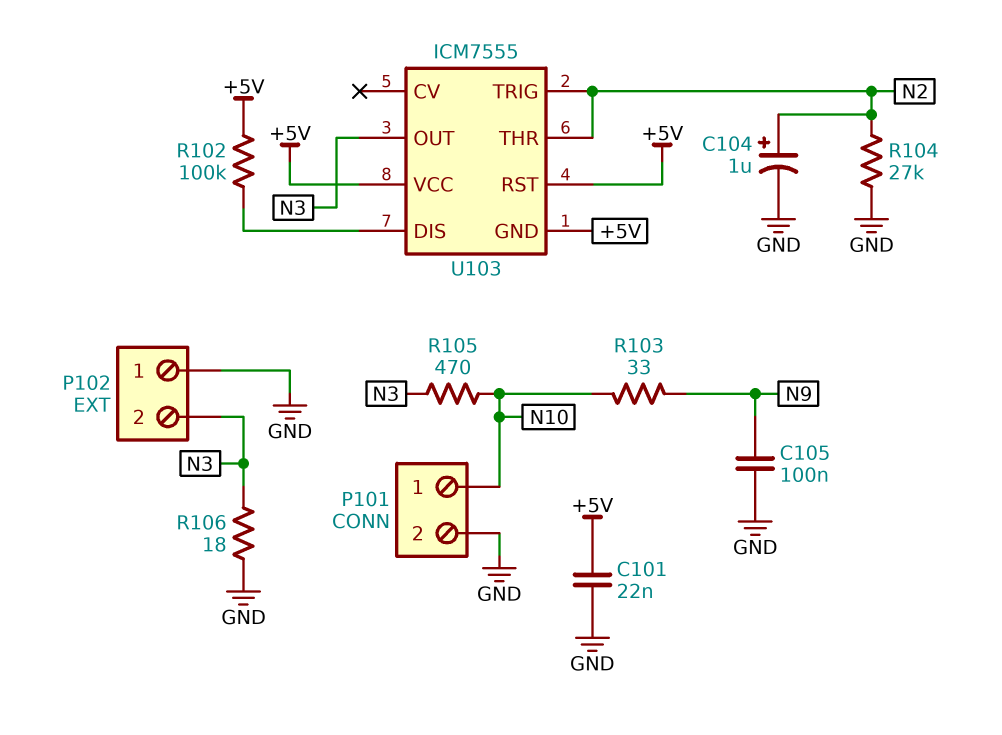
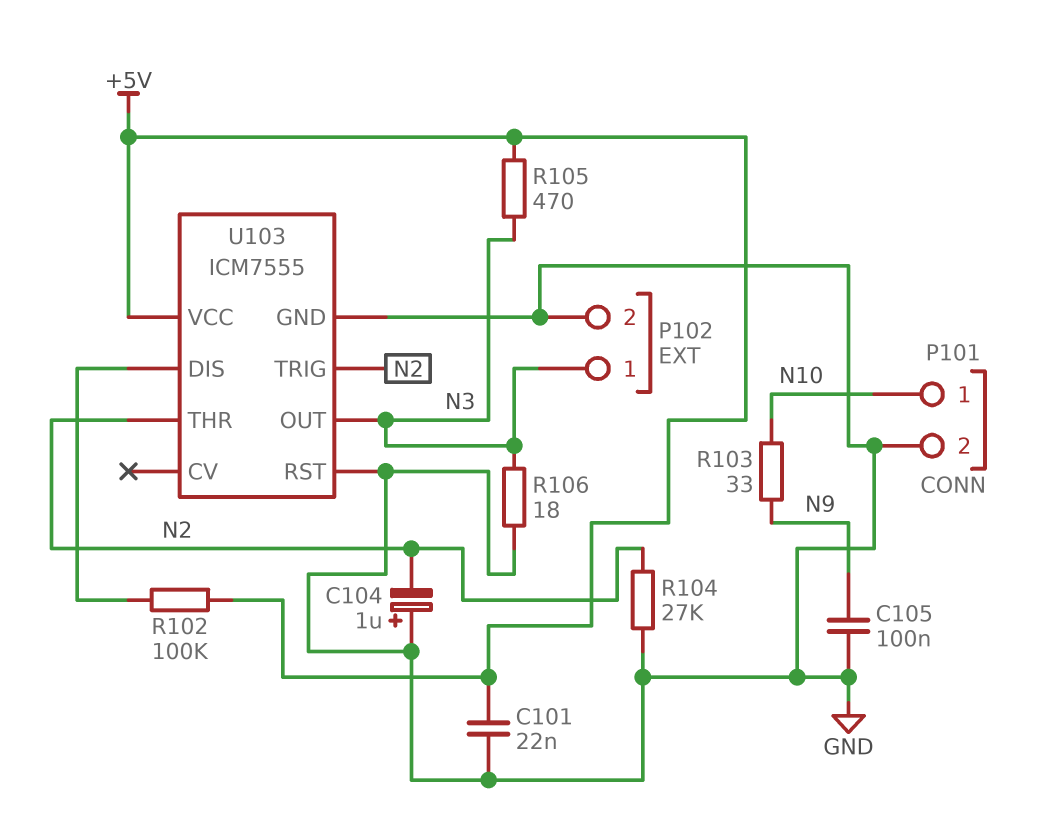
C104: 1uF (plus N2, minus GND) -> 1uF (plus GND, minus N2)
P102 pin 1: GND -> N3
P102 pin 2: N3 -> GND
R105: 470 (N3, N10) -> 470 (+5V, N3)
U103 pin GND: +5V -> GND
U103 pin RST: +5V -> GND

